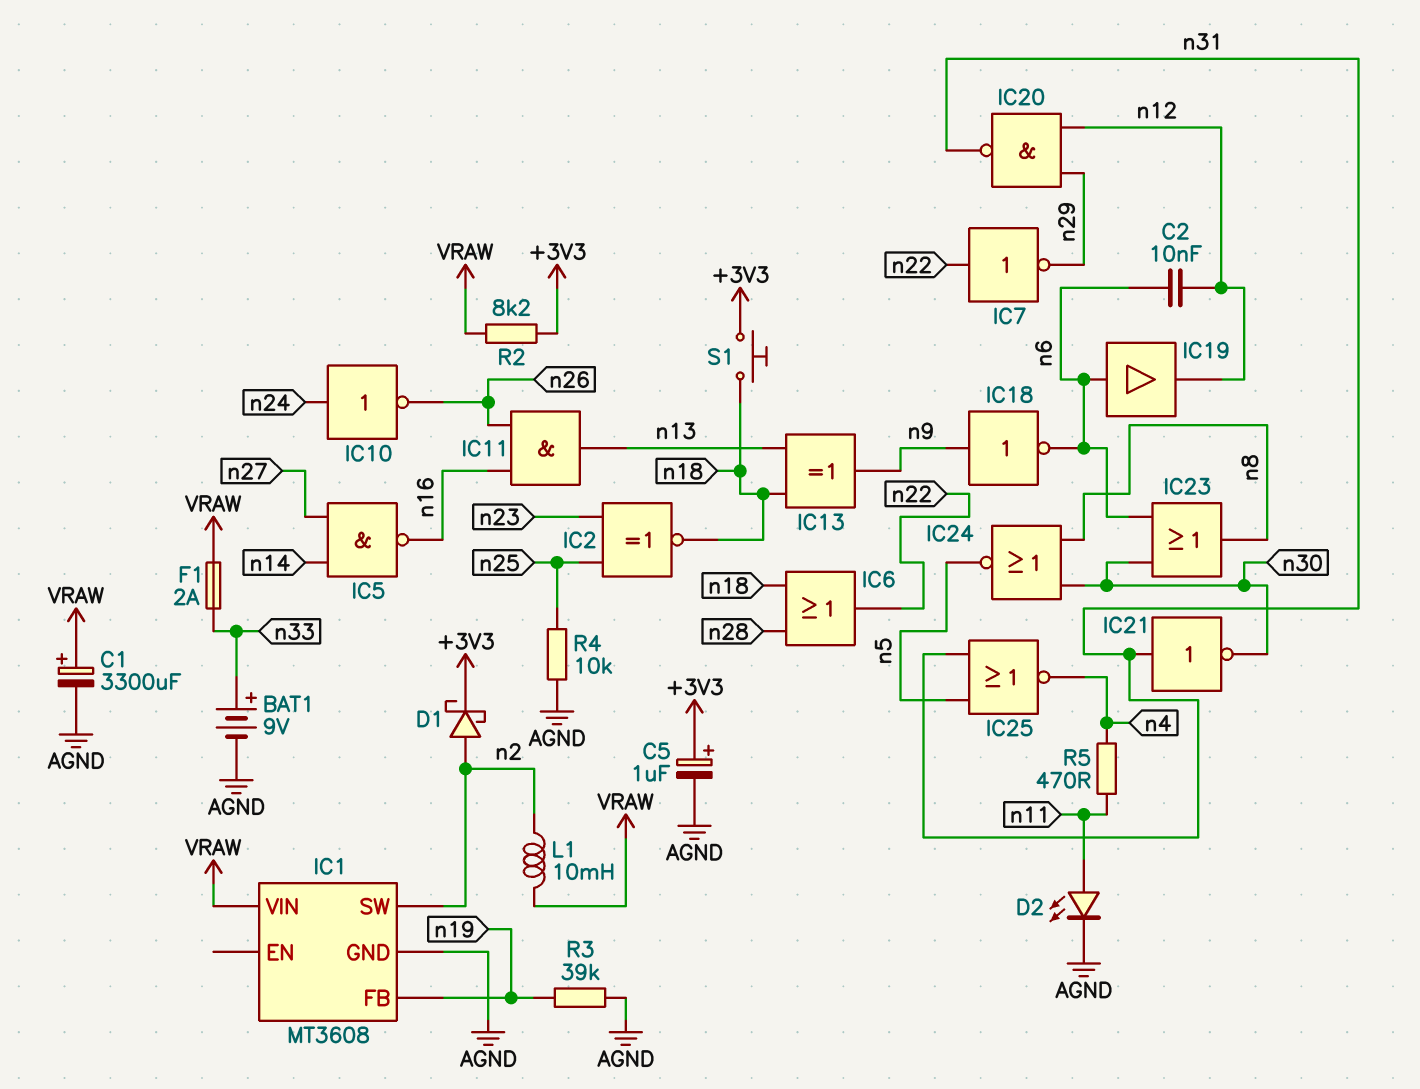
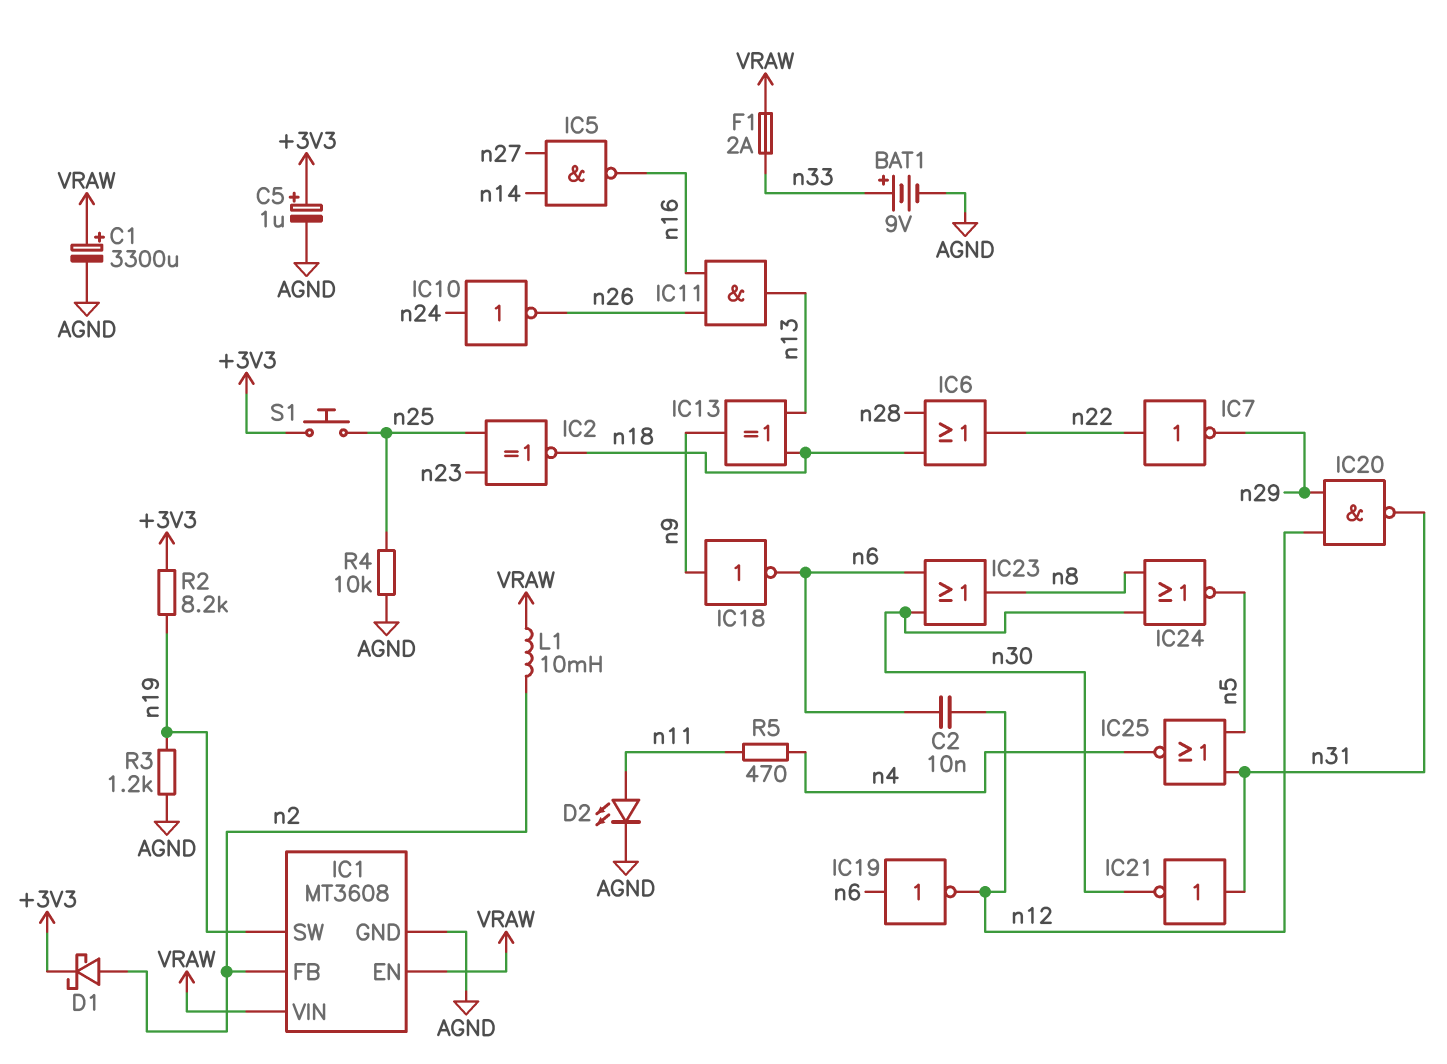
IC1 pin EN: none -> VRAW
IC1 pin FB: n19 -> n2
IC1 pin SW: n2 -> n19
IC19: buffer (in n6, out n12) -> NOT (in n6, out n12)
R2: 8.2k (+3V3, VRAW) -> 8.2k (+3V3, n19)
R3: 39k (AGND, n19) -> 1.2k (AGND, n19)
S1: button (+3V3, n18) -> button (+3V3, n25)

